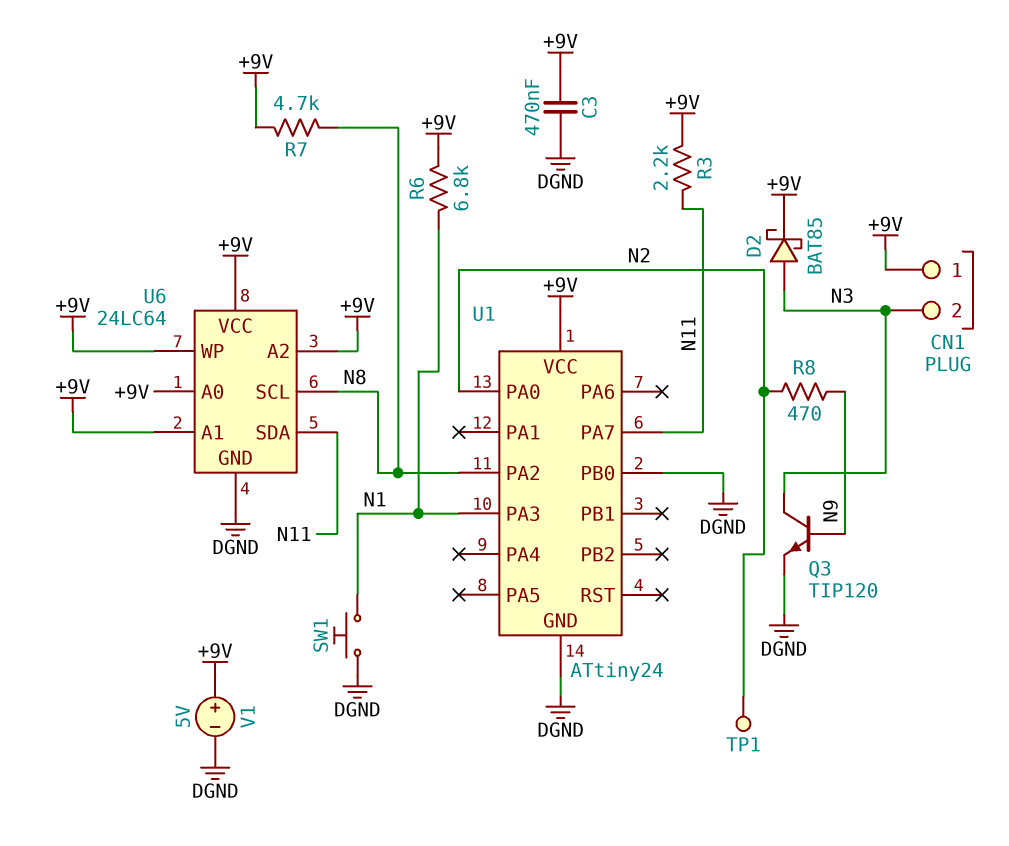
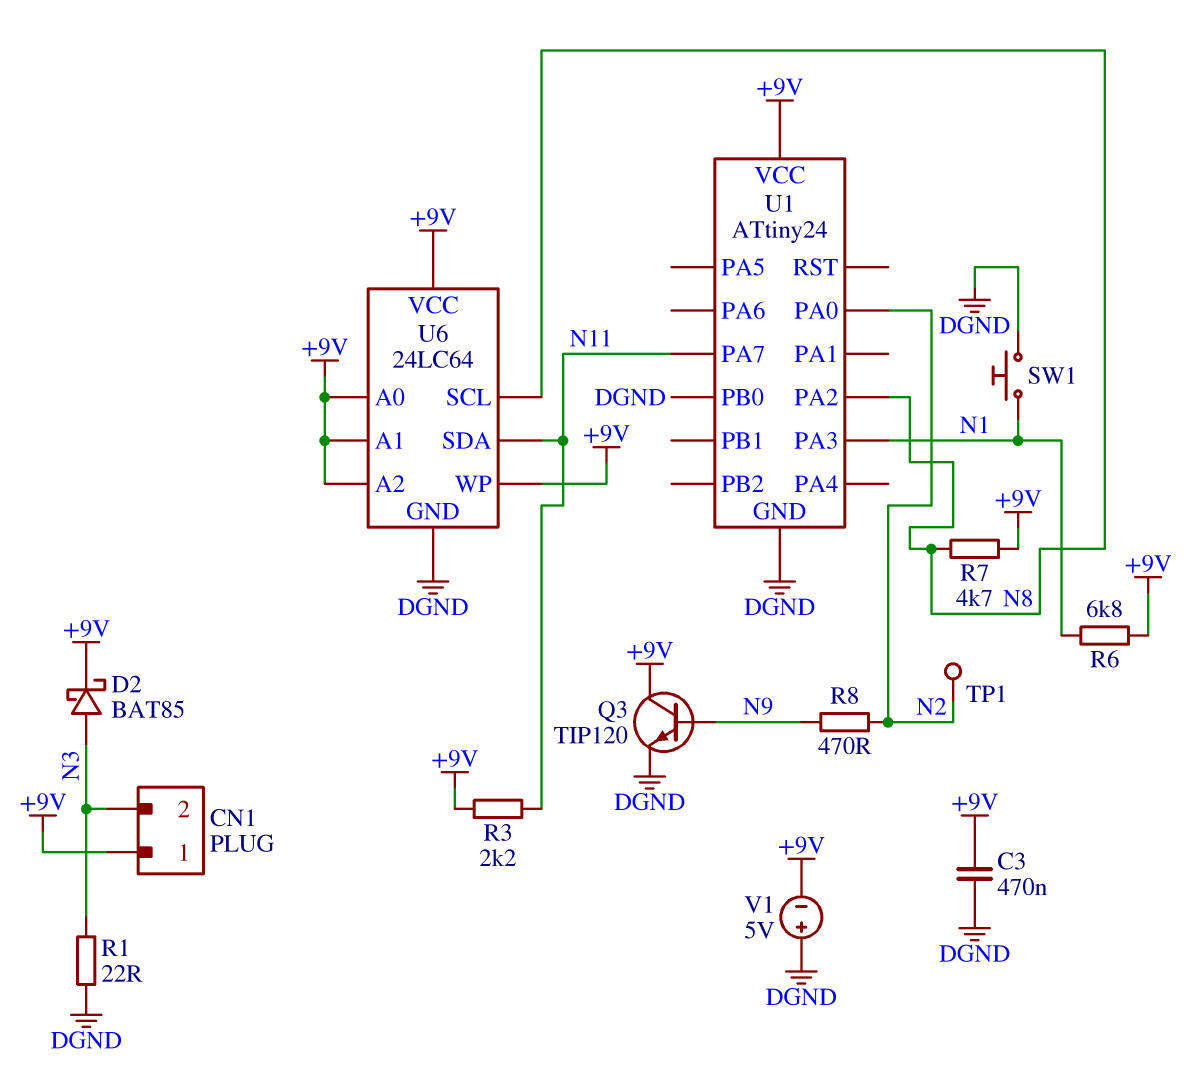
Q3: NPN TIP120 (B N9, C N3, E DGND) -> NPN TIP120 (B N9, C +9V, E DGND)
R1: none -> 22 (DGND, N3)
V1: 5V (plus +9V, minus DGND) -> 5V (plus DGND, minus +9V)

